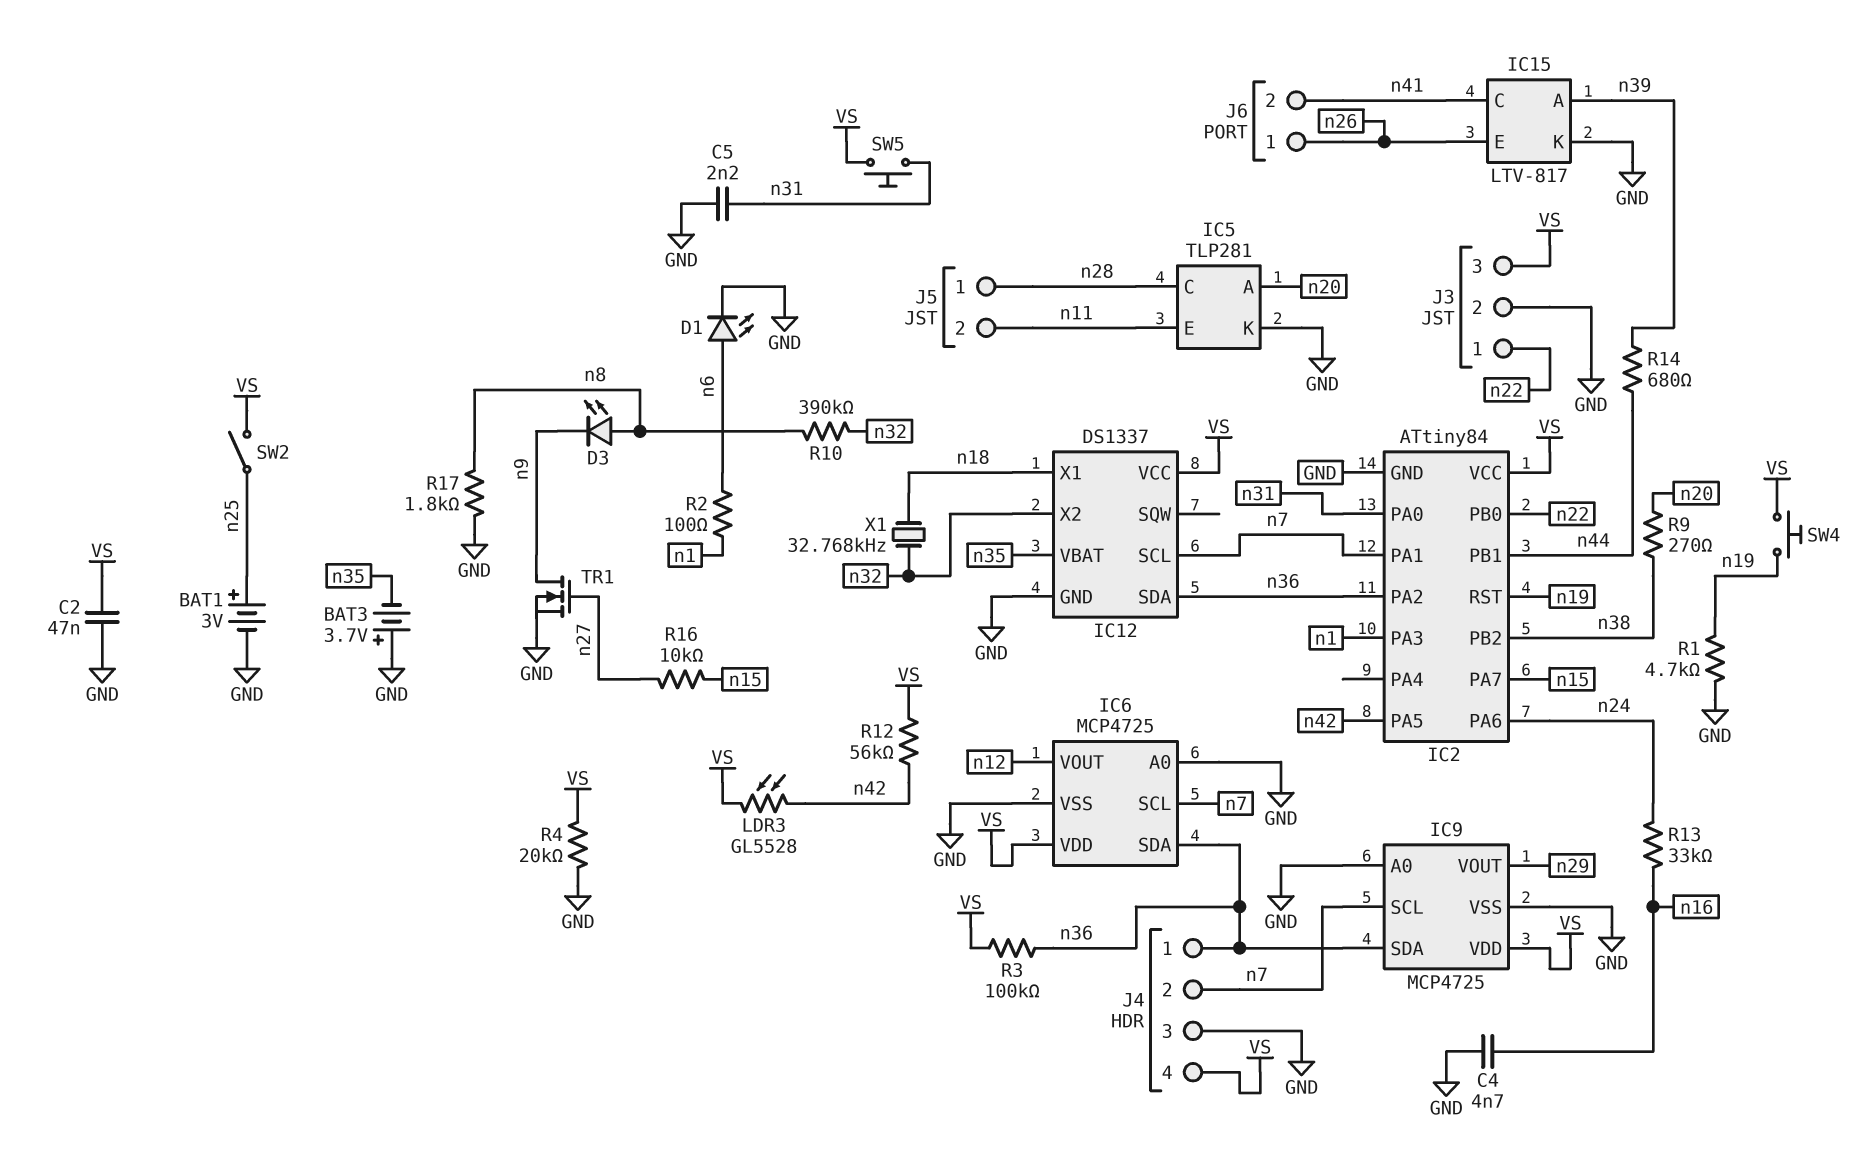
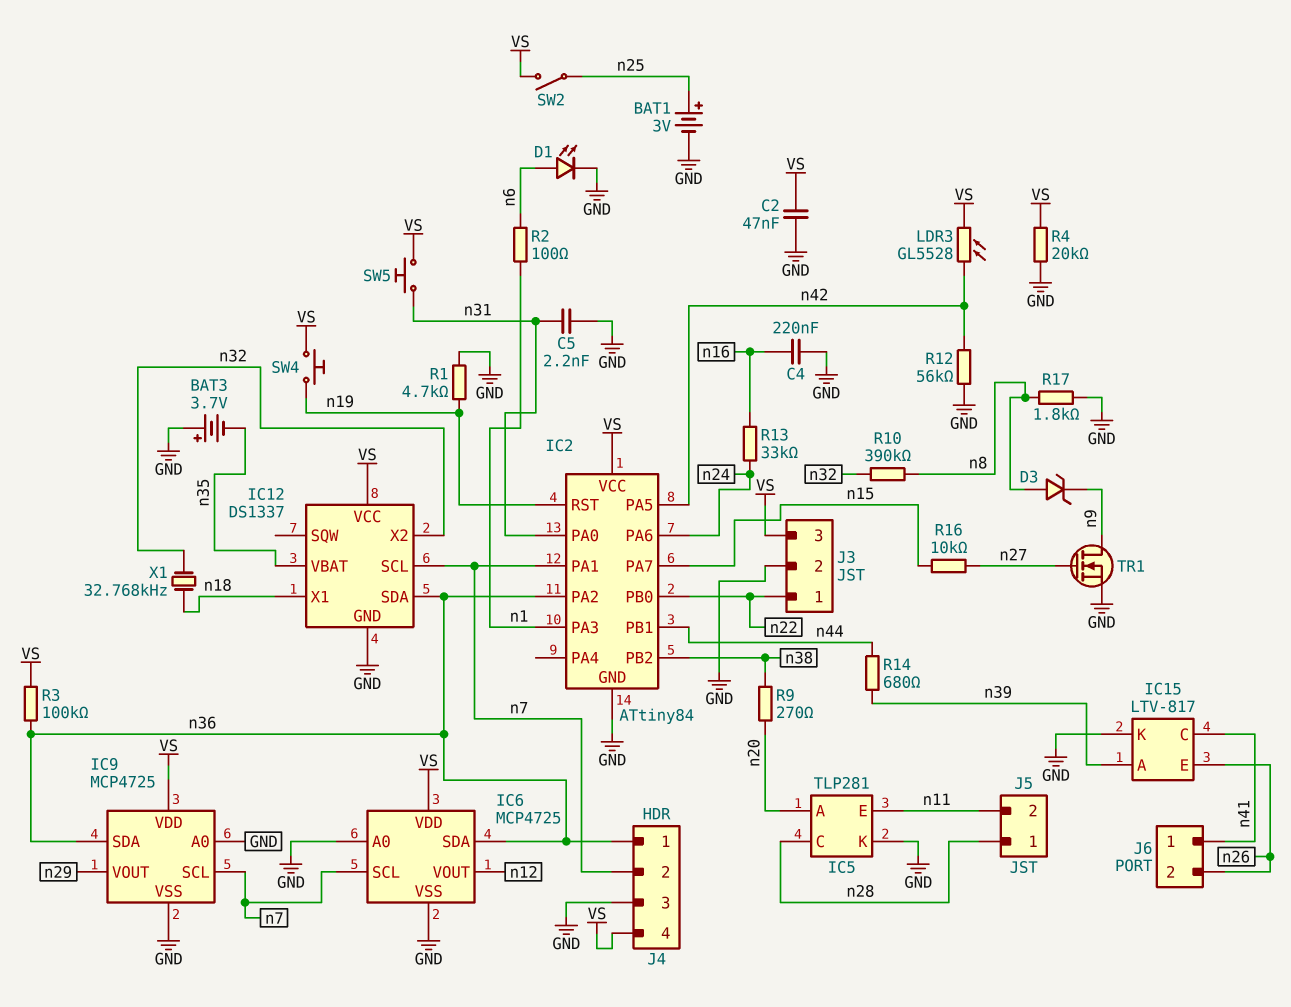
C4: 4.7nF (GND, n16) -> 220nF (GND, n16)
D3: LED (A n8, K n9) -> zener (A n8, K n9)
J6 pin 1: n26 -> n41
J6 pin 2: n41 -> n26
R12: 56k (VS, n42) -> 56k (GND, n42)

